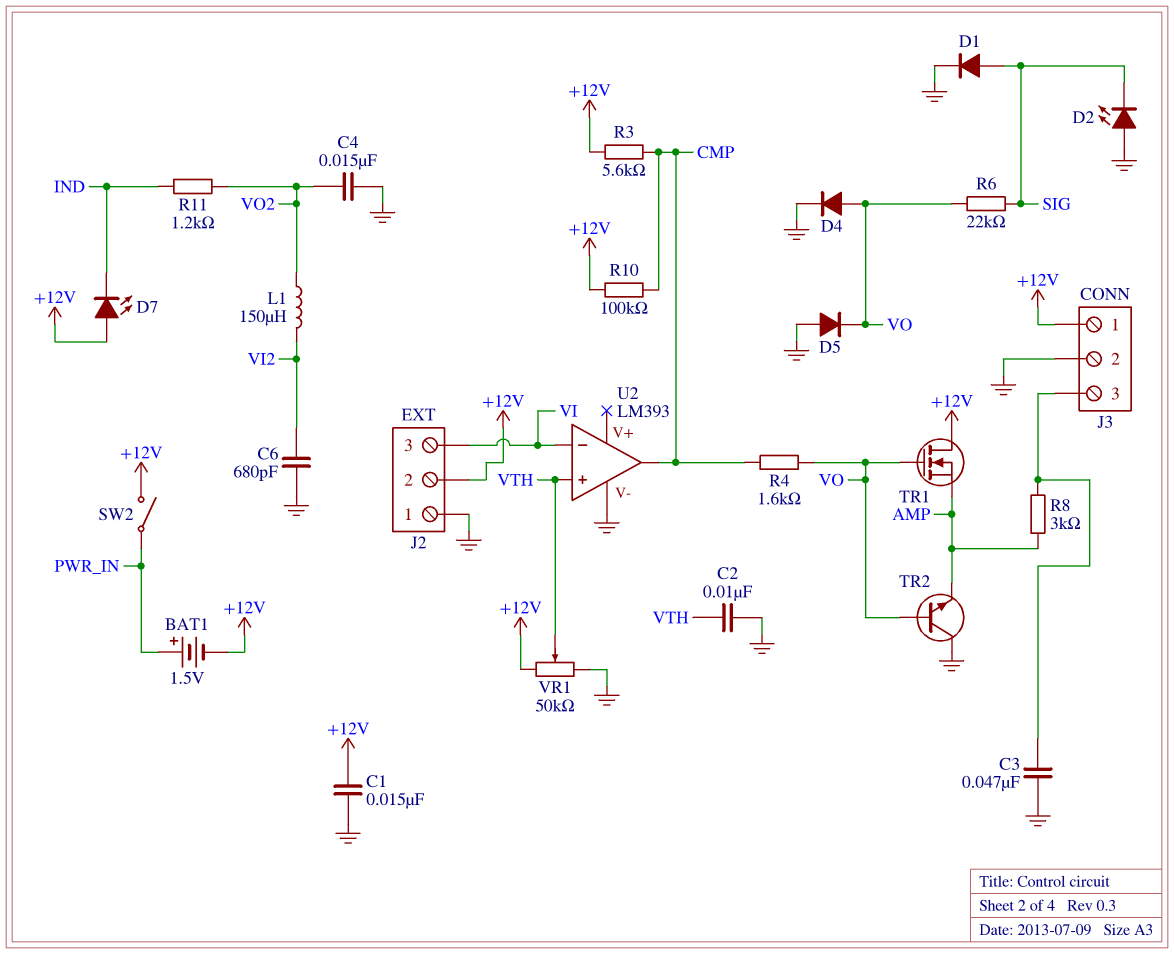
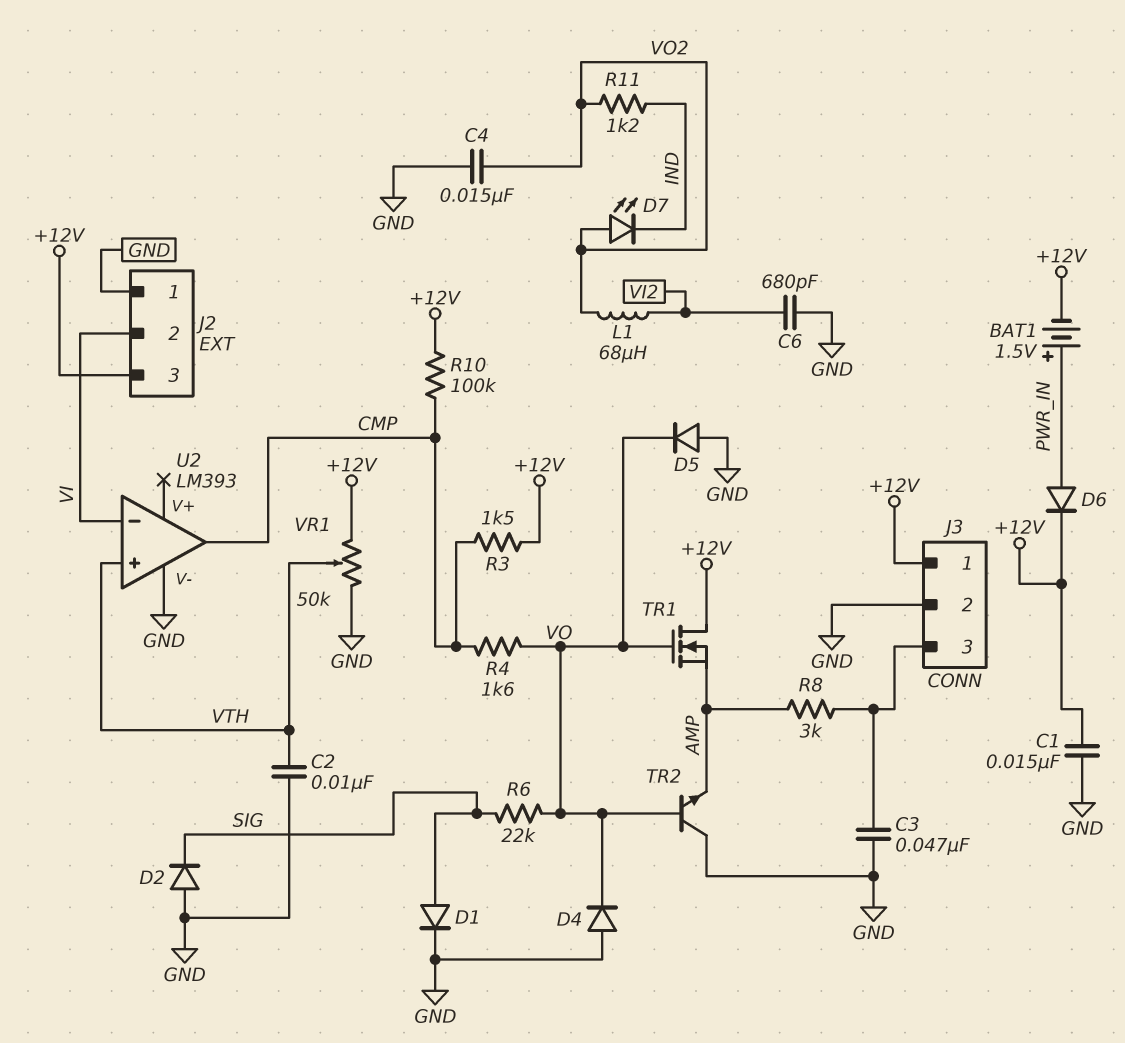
D2: LED (A GND, K SIG) -> diode (A GND, K SIG)
D4: diode (A VO, K GND) -> diode (A GND, K VO)
D6: none -> diode (A PWR_IN, K +12V)
D7: LED (A +12V, K IND) -> LED (A VO2, K IND)
J2 pin 2: +12V -> VI
J2 pin 3: VI -> +12V
L1: 150uH (VI2, VO2) -> 68uH (VI2, VO2)
R3: 5.6k (+12V, CMP) -> 1.5k (+12V, CMP)
SW2: switch (+12V, PWR_IN) -> none

